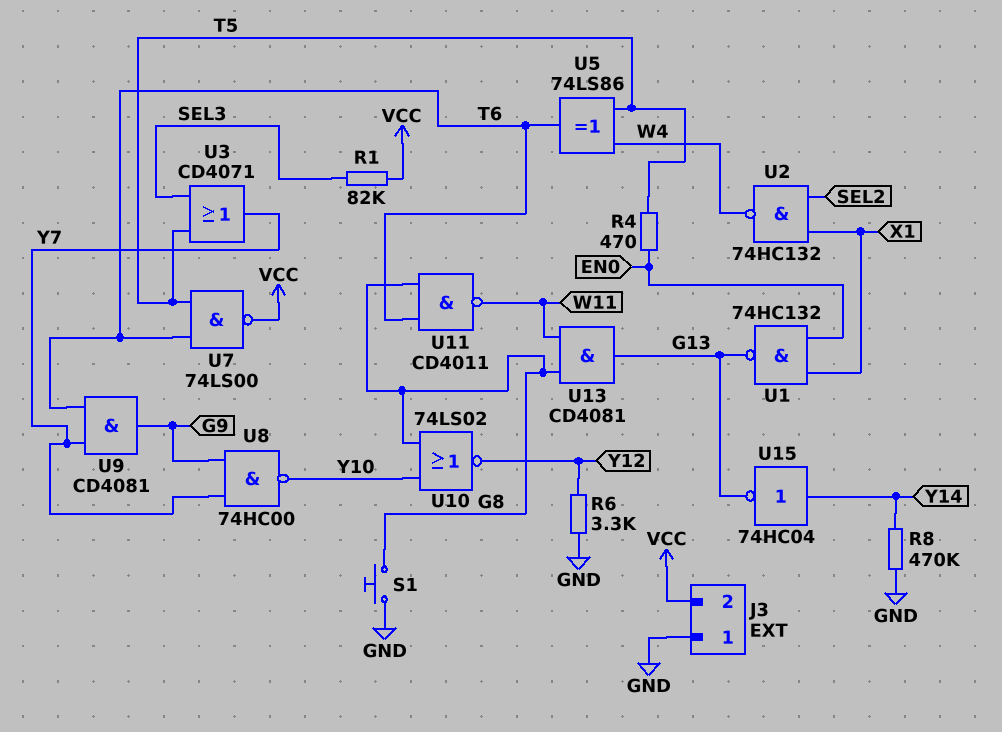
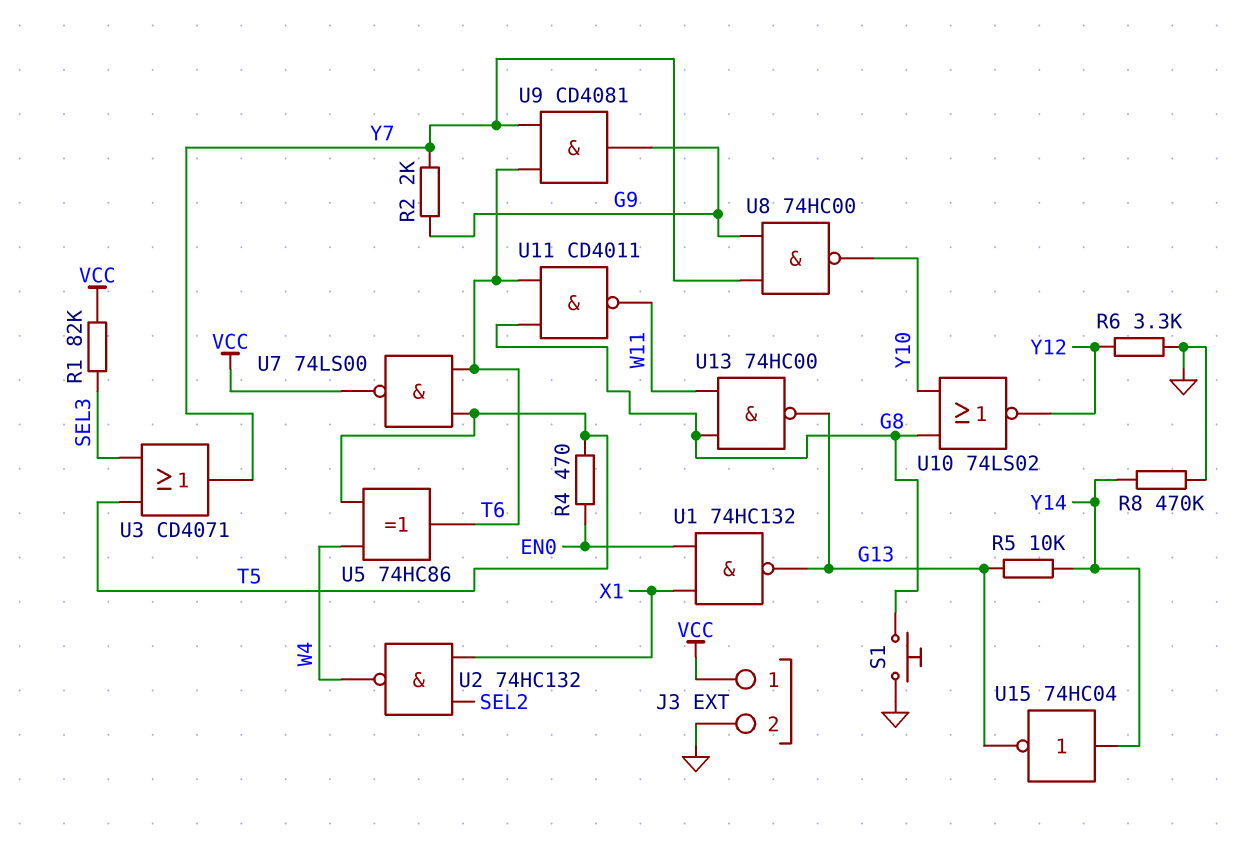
J3 pin 1: GND -> VCC
J3 pin 2: VCC -> GND
R2: none -> 2k (G9, Y7)
R5: none -> 10k (G13, Y14)
U5: XOR 74LS86 (in T5, in W4, out T6) -> XOR 74HC86 (in T5, in W4, out T6)
U13: AND CD4081 (in G8, in W11, out G13) -> NAND 74HC00 (in G8, in W11, out G13)

